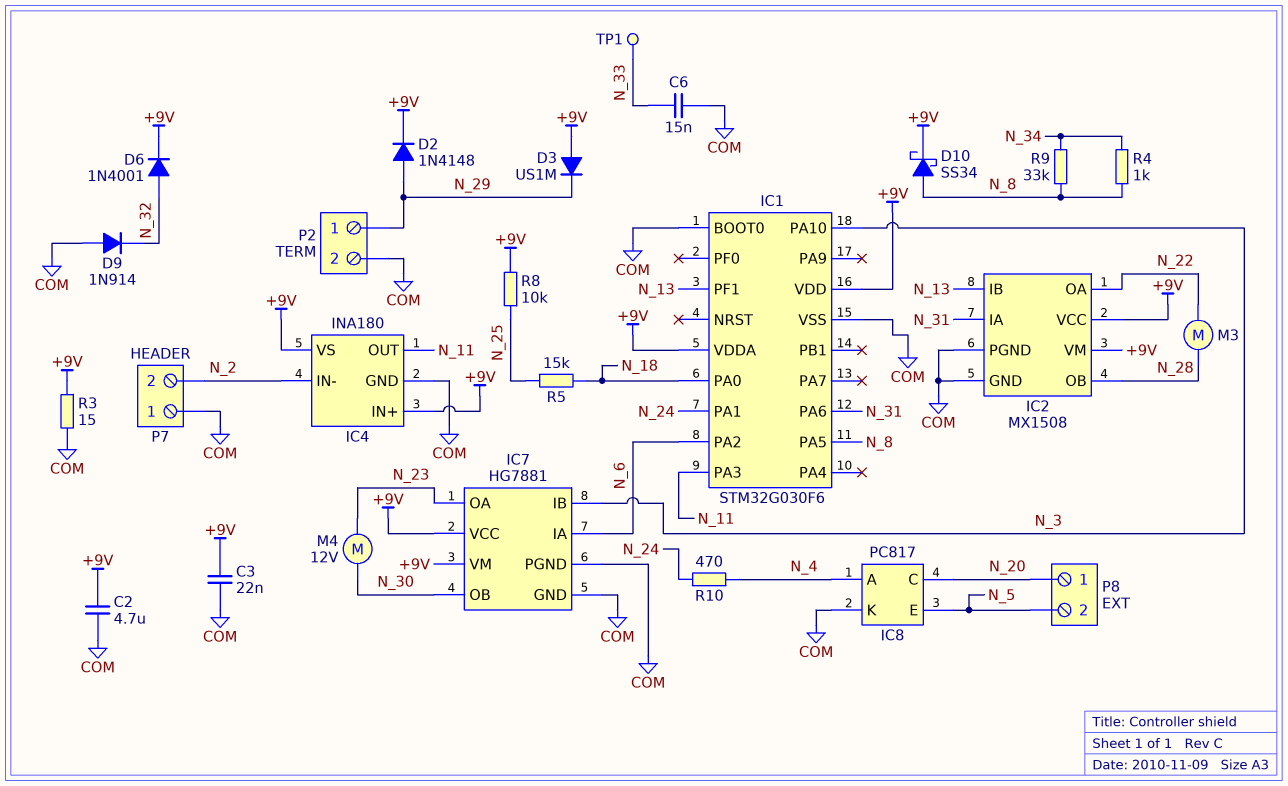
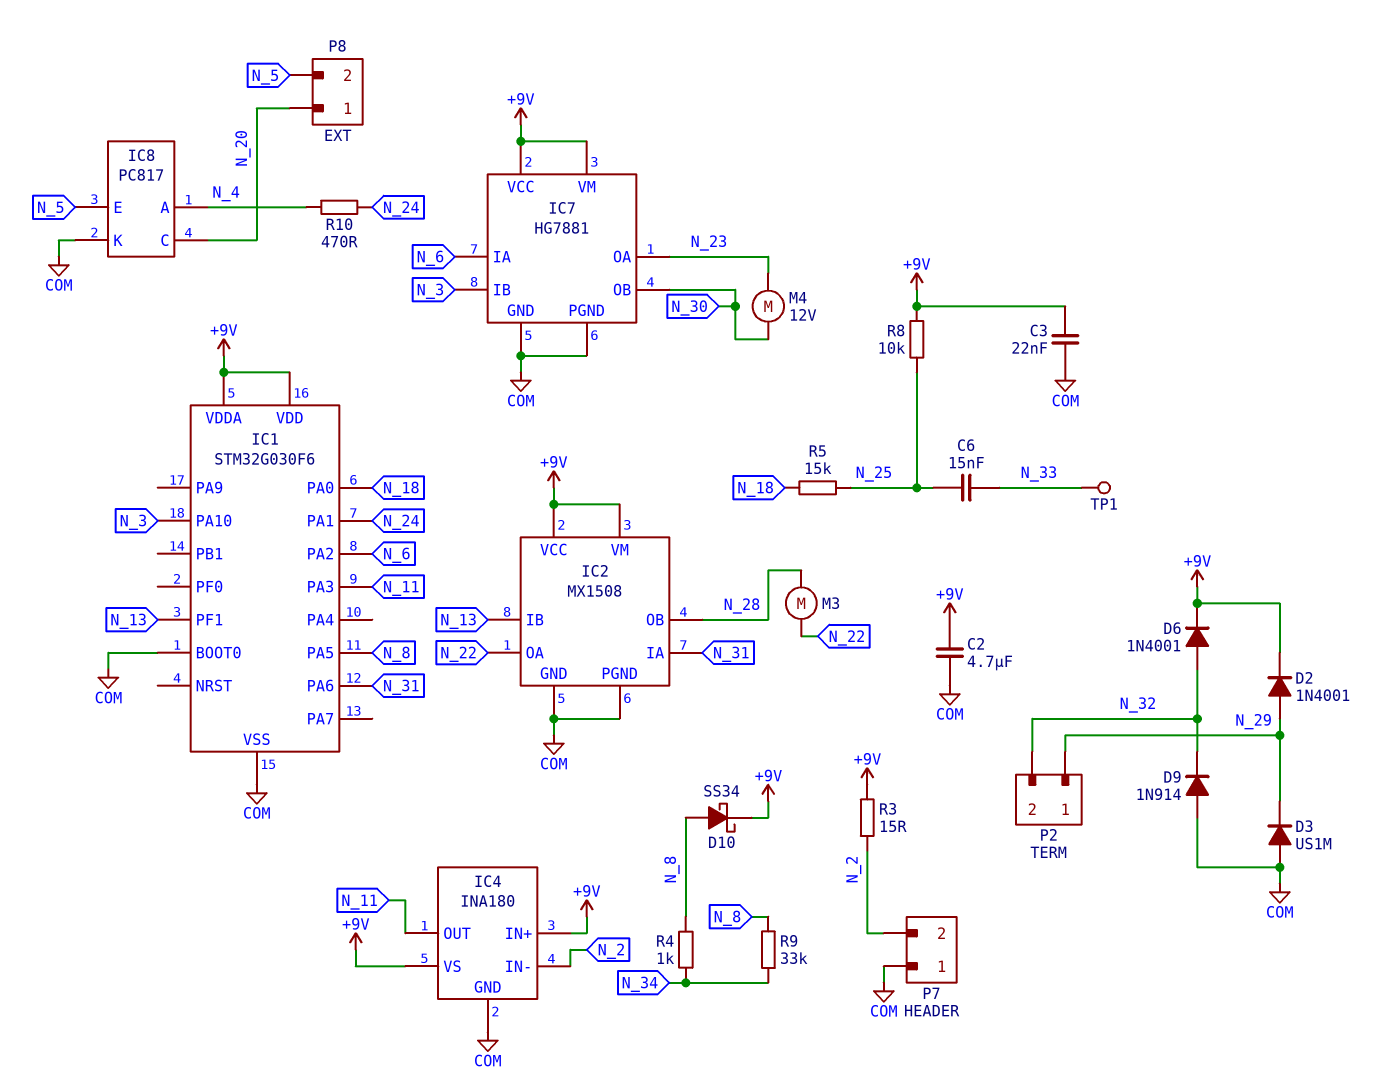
C6: 15nF (COM, N_33) -> 15nF (N_25, N_33)
D2: diode 1N4148 (A N_29, K +9V) -> diode 1N4001 (A N_29, K +9V)
D3: diode US1M (A +9V, K N_29) -> diode US1M (A COM, K N_29)
P2 pin 2: COM -> N_32
R3: 15 (+9V, COM) -> 15 (+9V, N_2)

